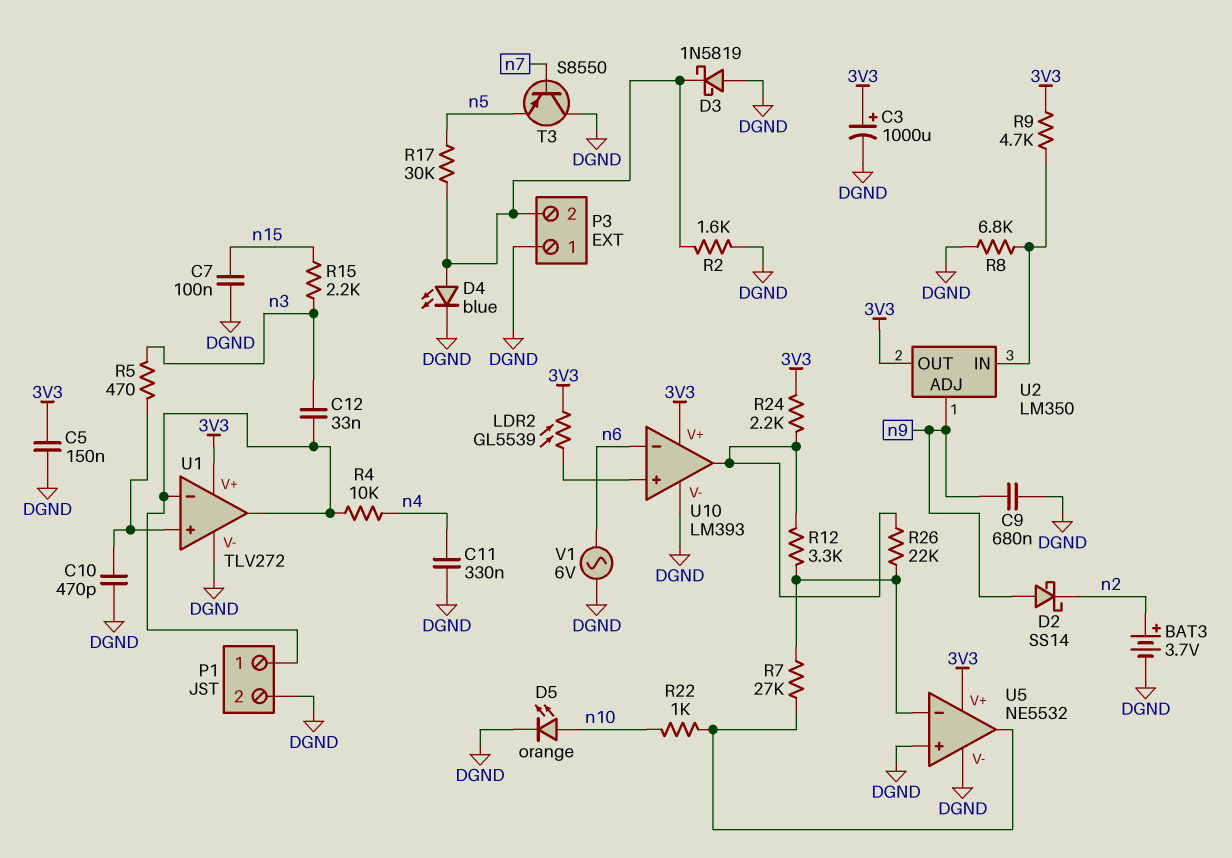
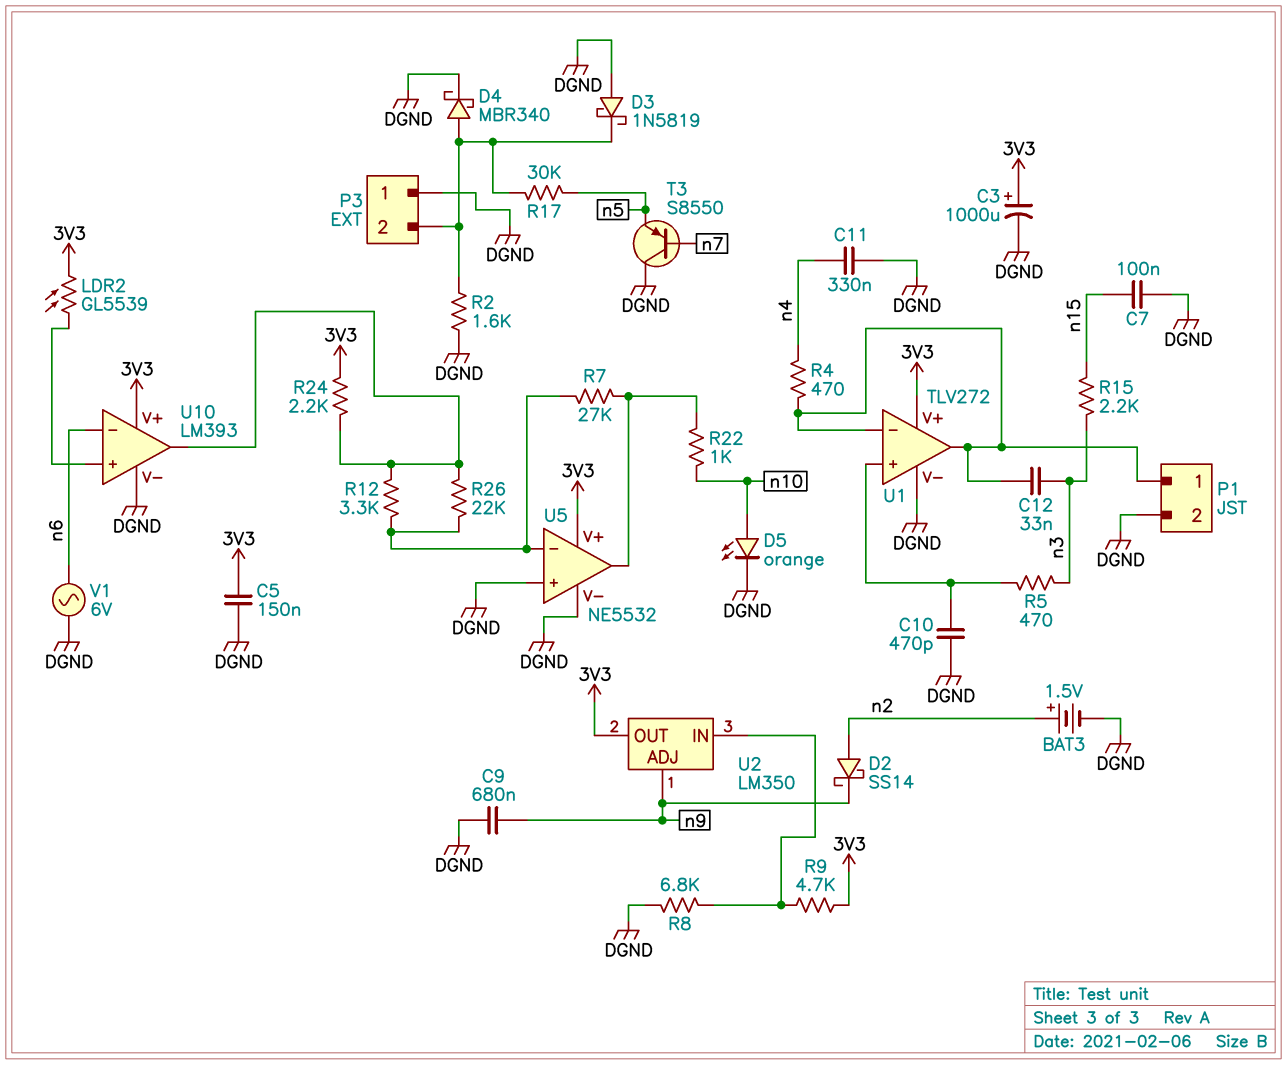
BAT3: 3.7V (plus n2, minus DGND) -> 1.5V (plus n2, minus DGND)
D2: schottky SS14 (A n9, K n2) -> schottky SS14 (A n2, K n9)
D4: LED blue (A P3/2, K DGND) -> schottky MBR340 (A P3/2, K DGND)
R4: 10k (P1/1, n4) -> 470 (P1/1, n4)

